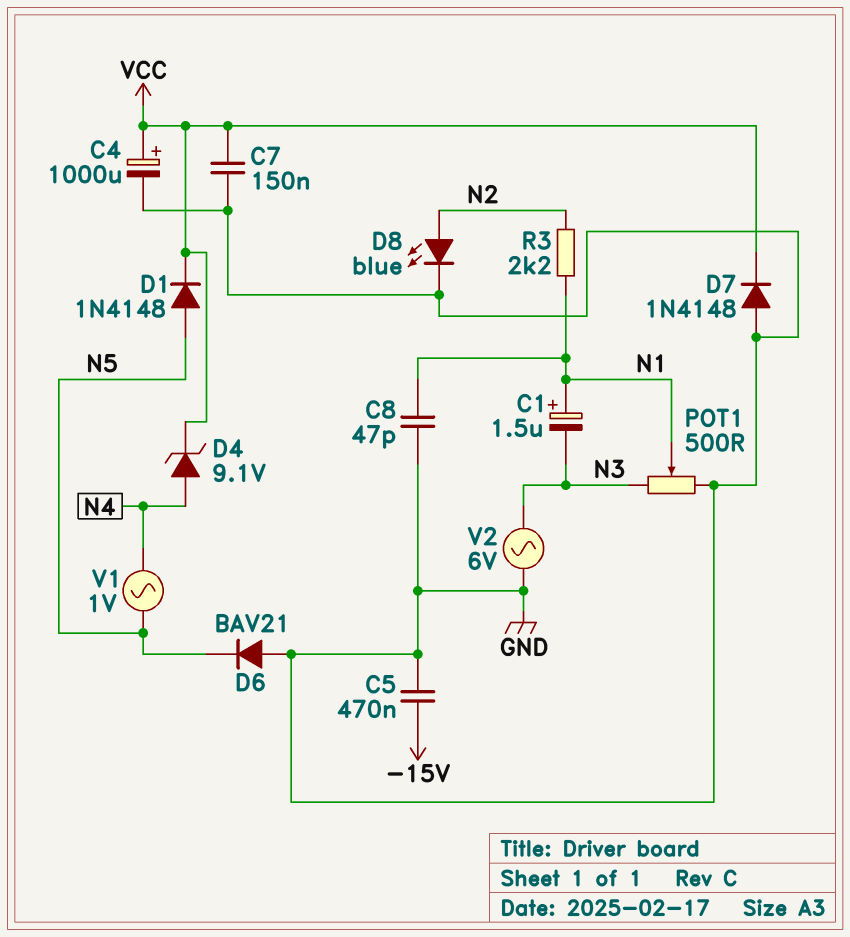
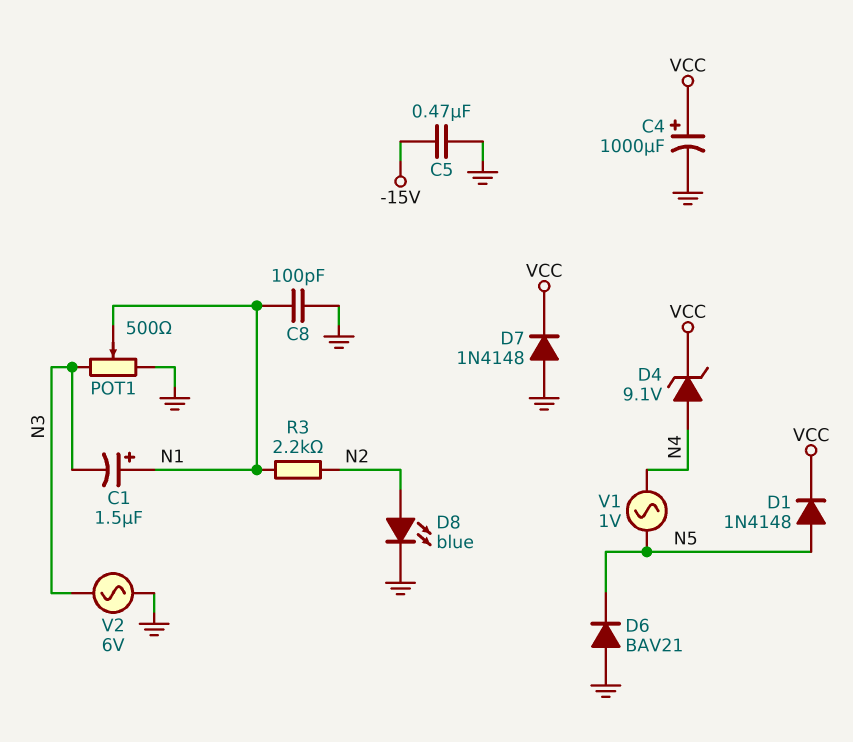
C7: 150nF (GND, VCC) -> none
C8: 47pF (GND, N1) -> 100pF (GND, N1)

